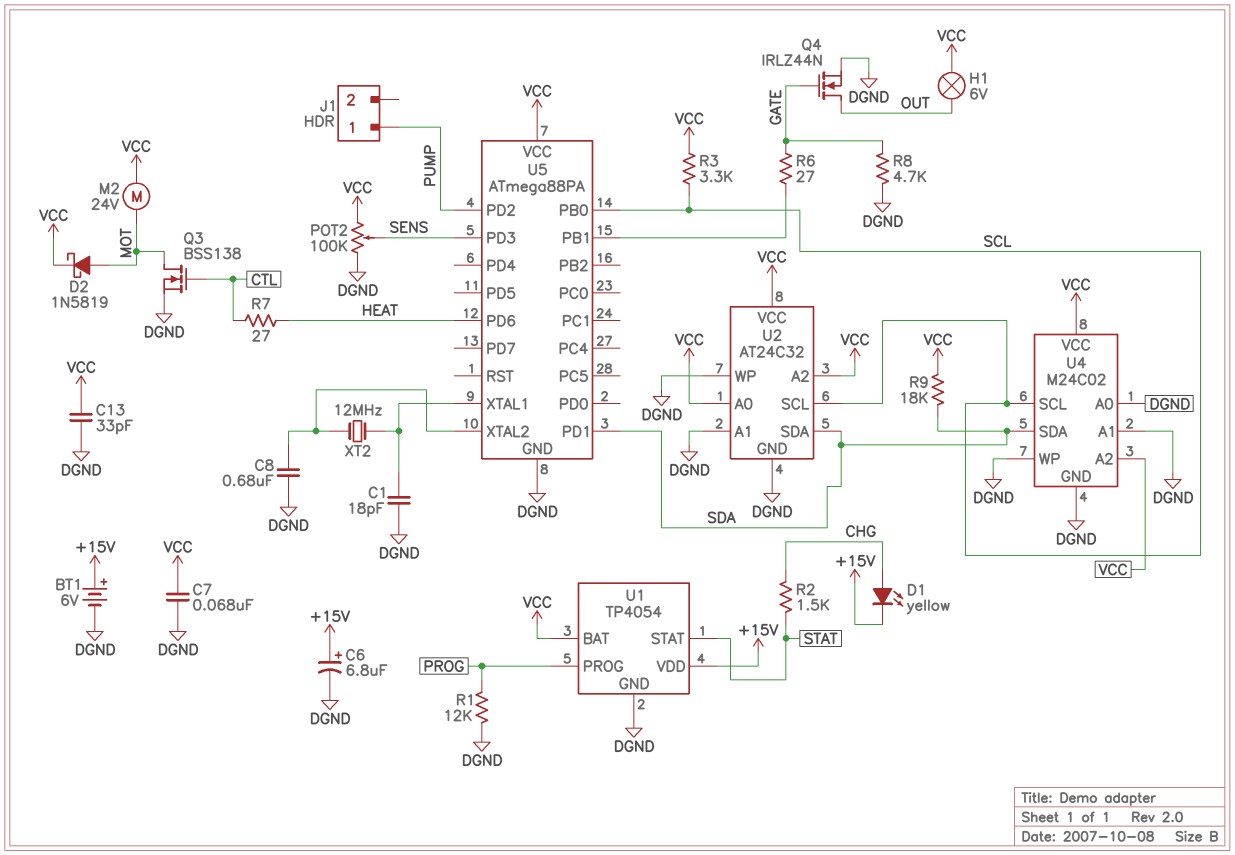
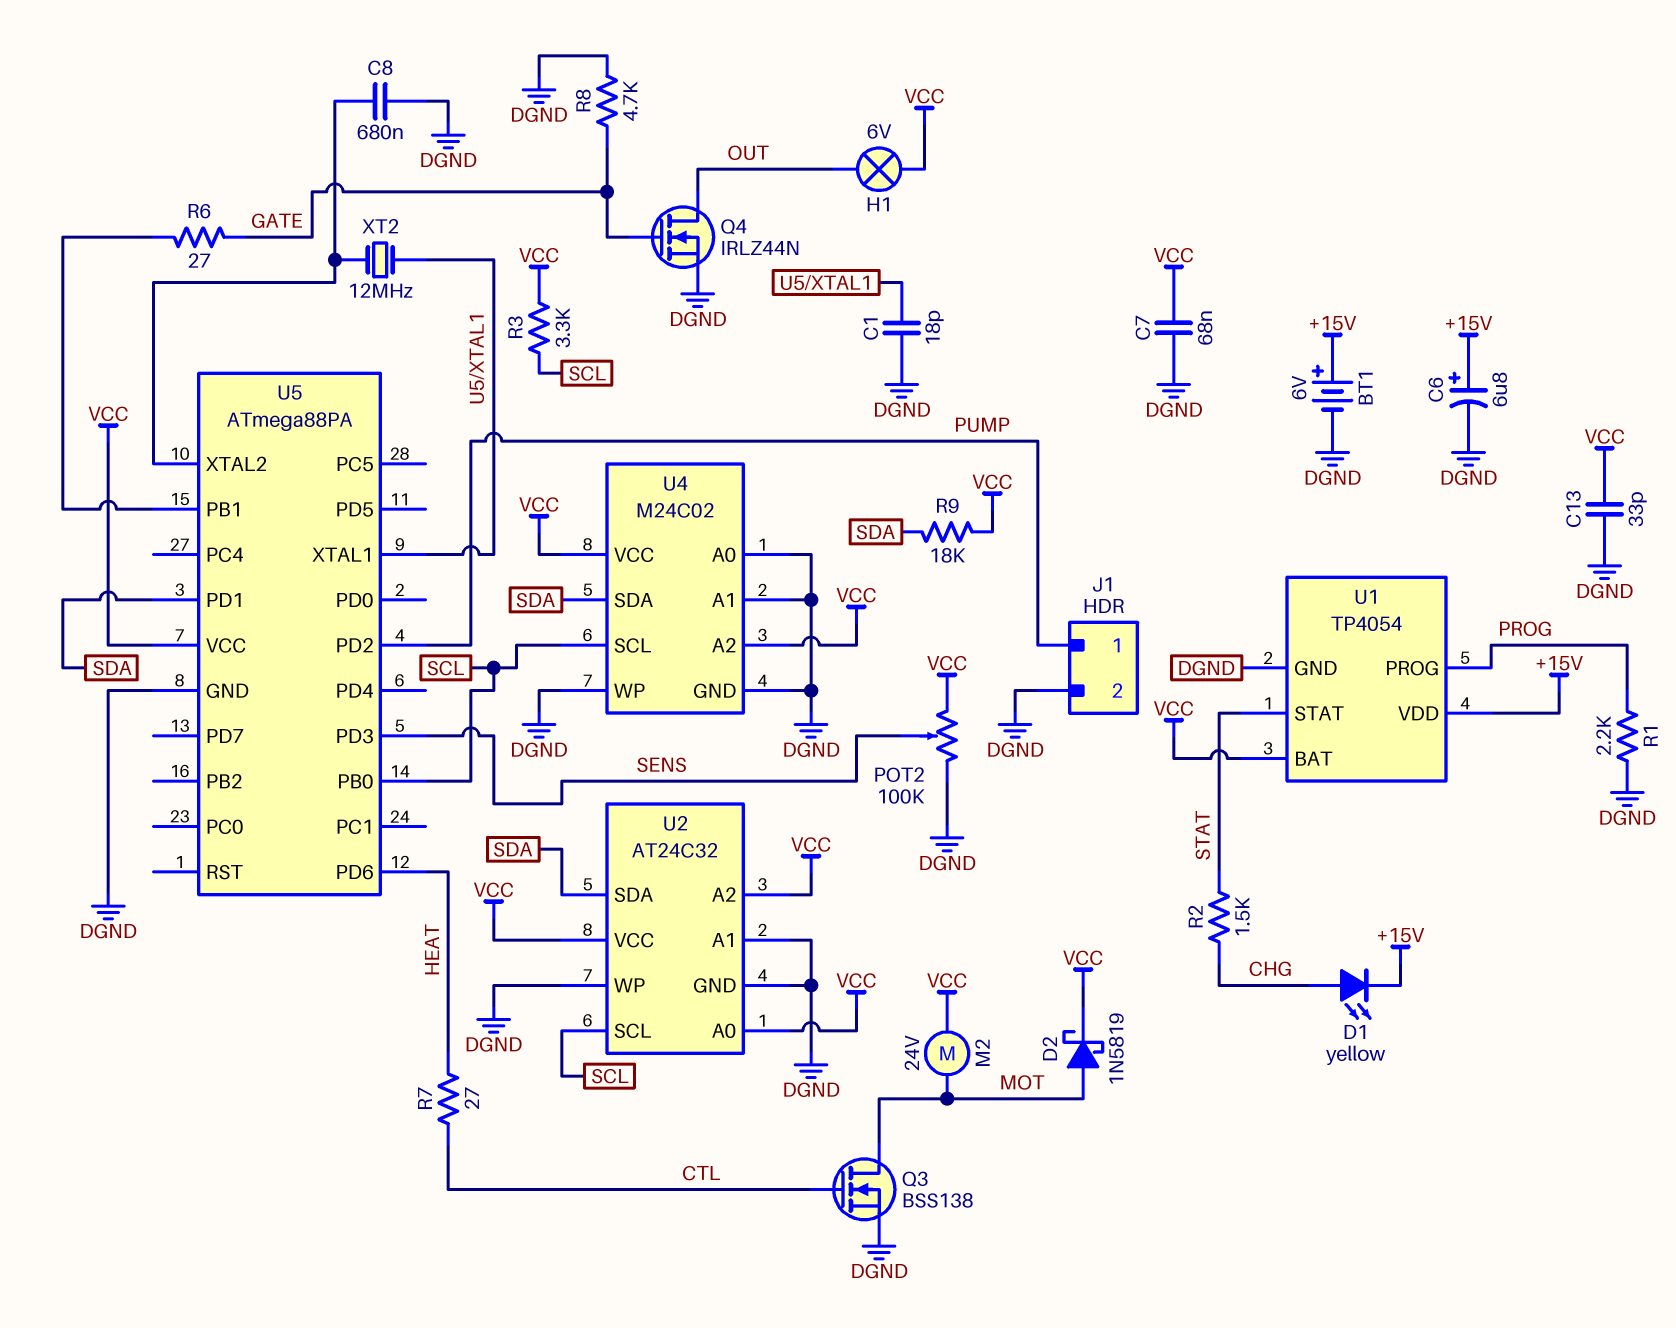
J1 pin 2: none -> DGND
R1: 12k (DGND, PROG) -> 2.2k (DGND, PROG)

